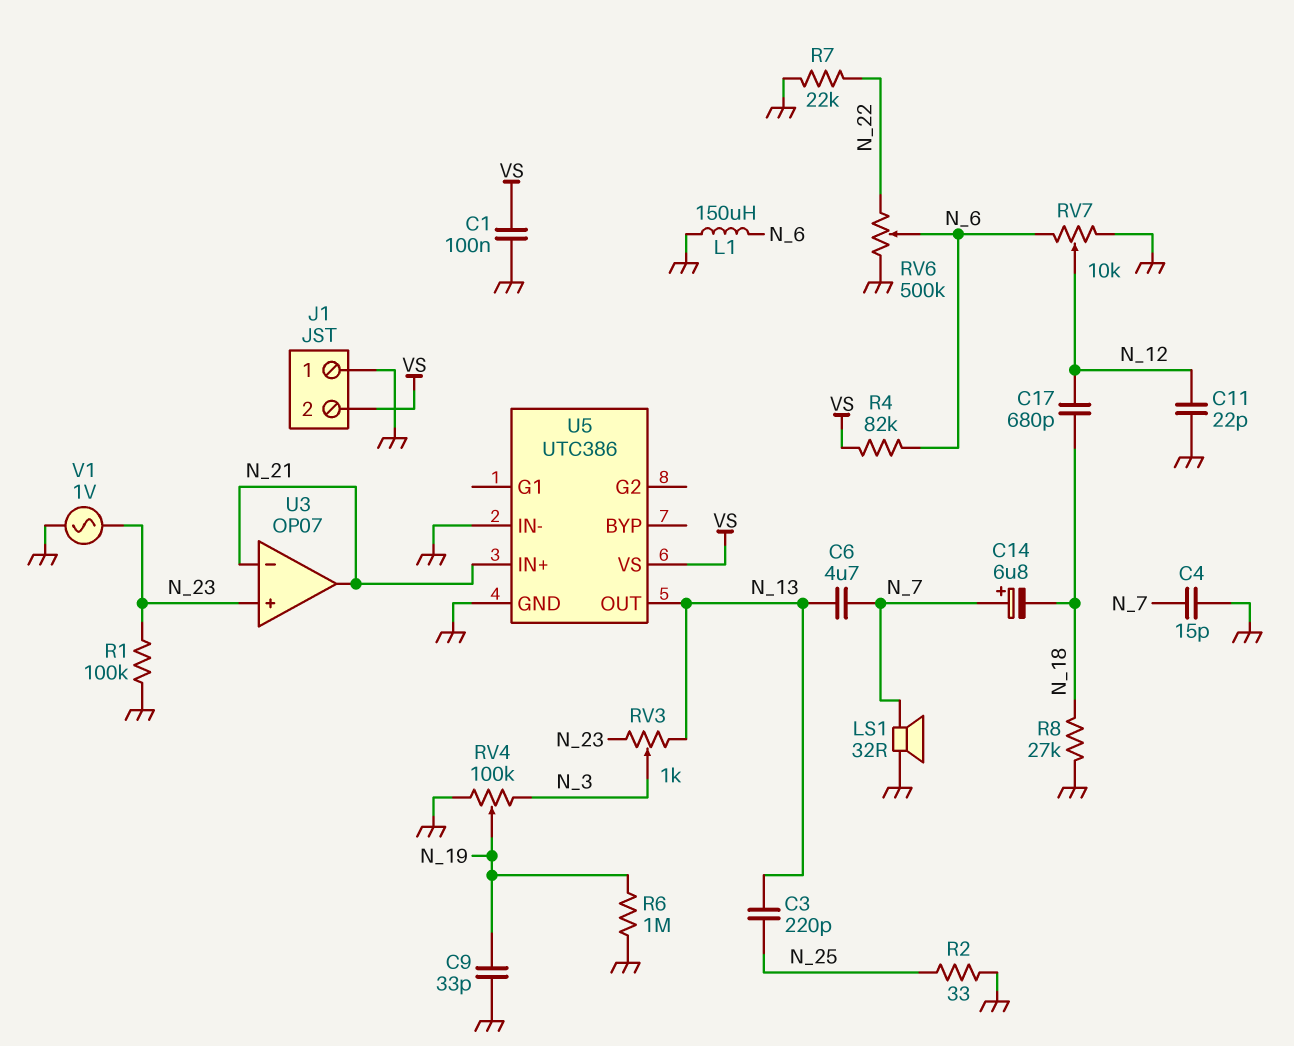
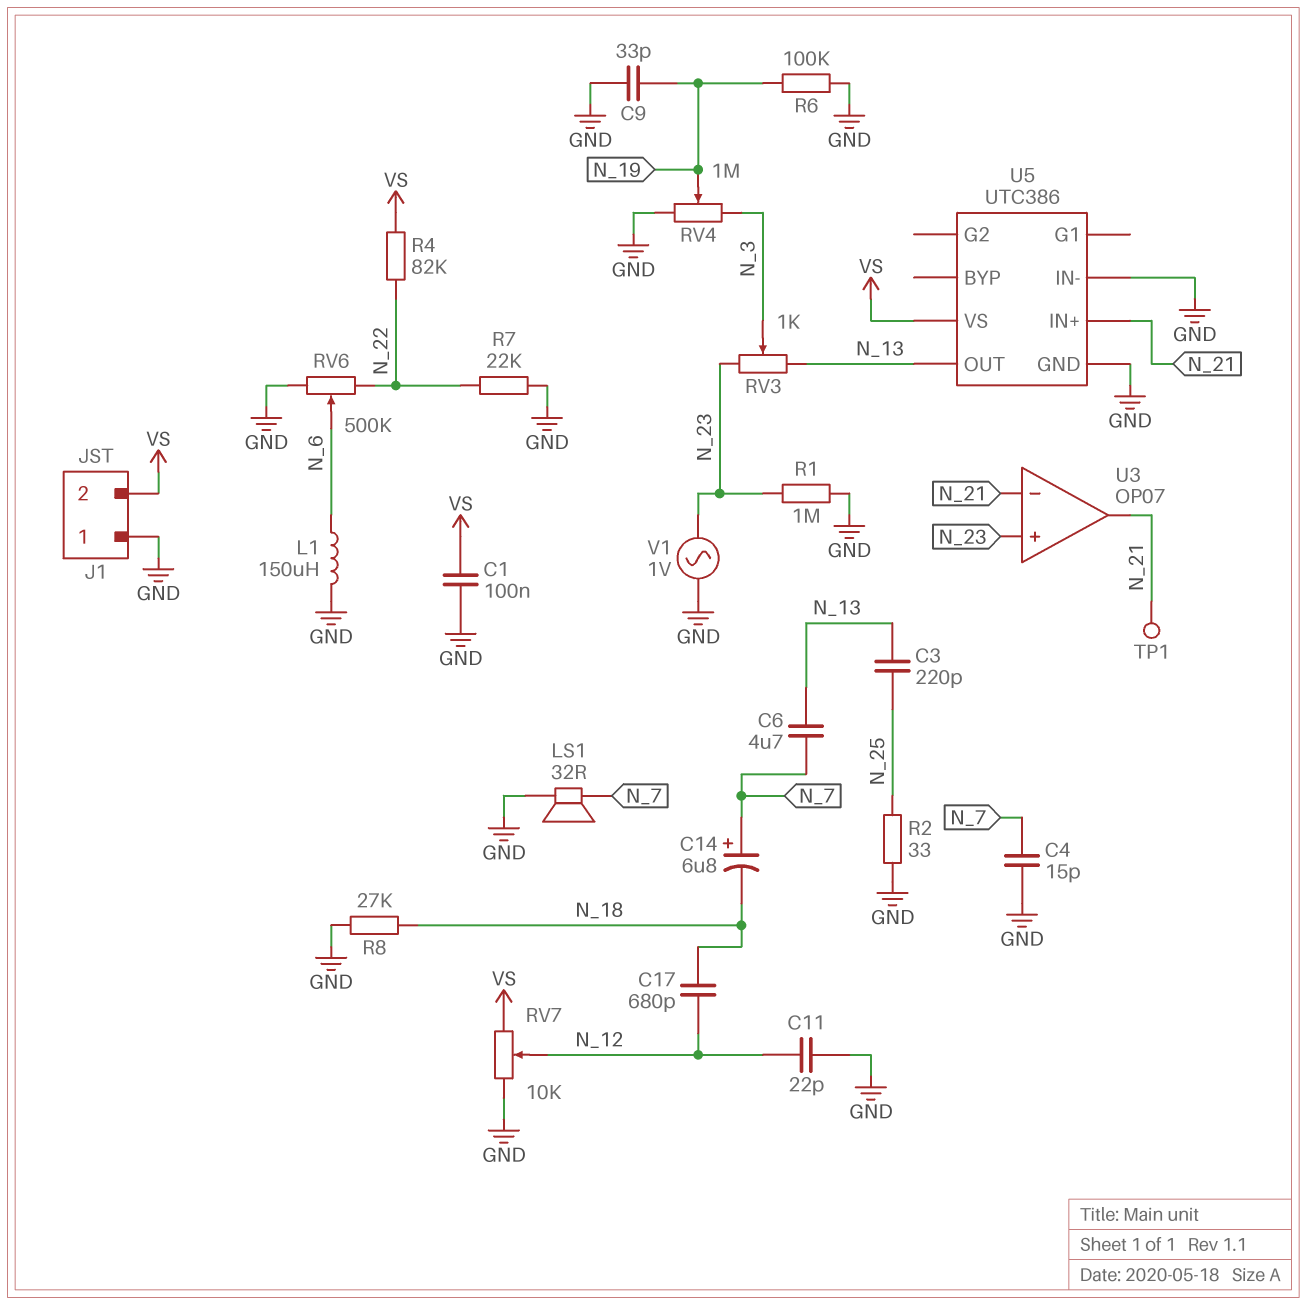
R1: 100k (GND, N_23) -> 1M (GND, N_23)
R4: 82k (N_6, VS) -> 82k (N_22, VS)
R6: 1M (GND, N_19) -> 100k (GND, N_19)
RV4: 100k (GND, N_3, wiper N_19) -> 1M (GND, N_3, wiper N_19)
RV7: 10k (GND, N_6, wiper N_12) -> 10k (GND, VS, wiper N_12)
TP1: none -> test point (N_21)

